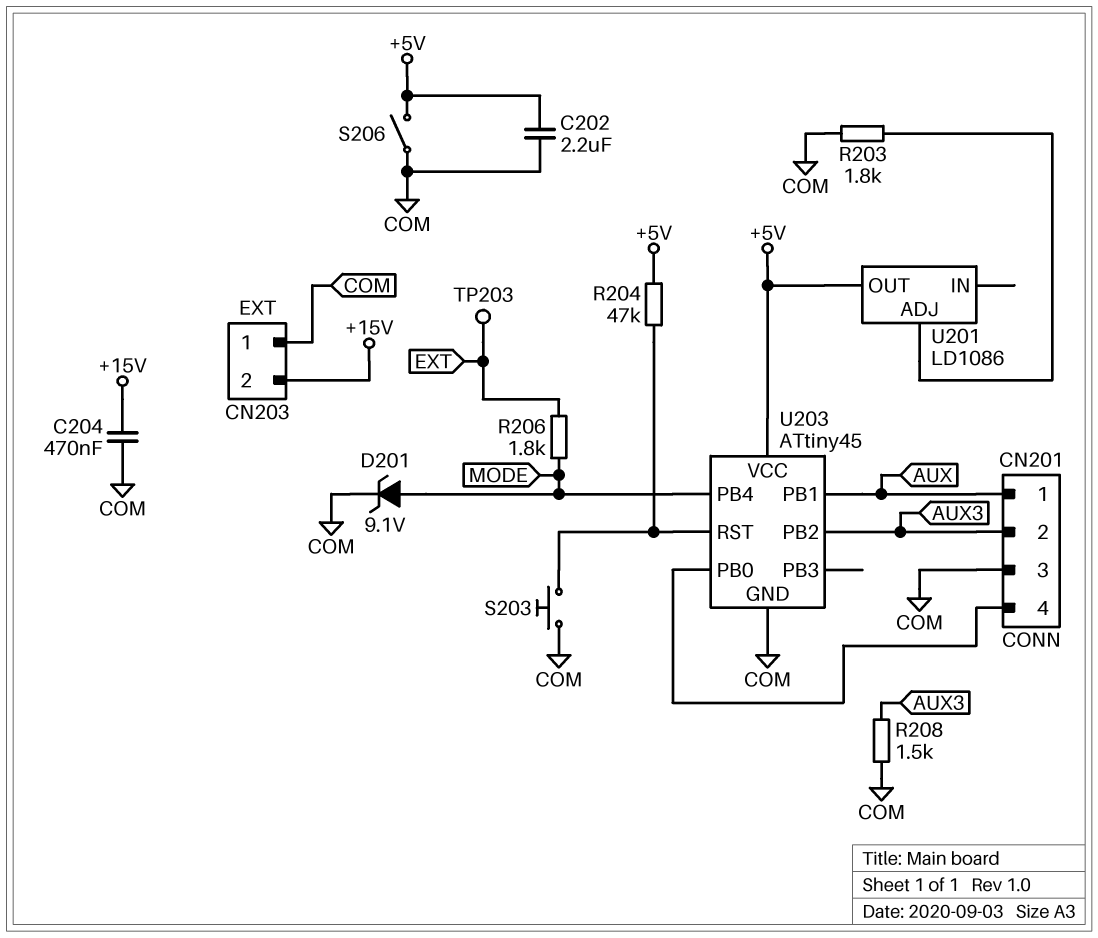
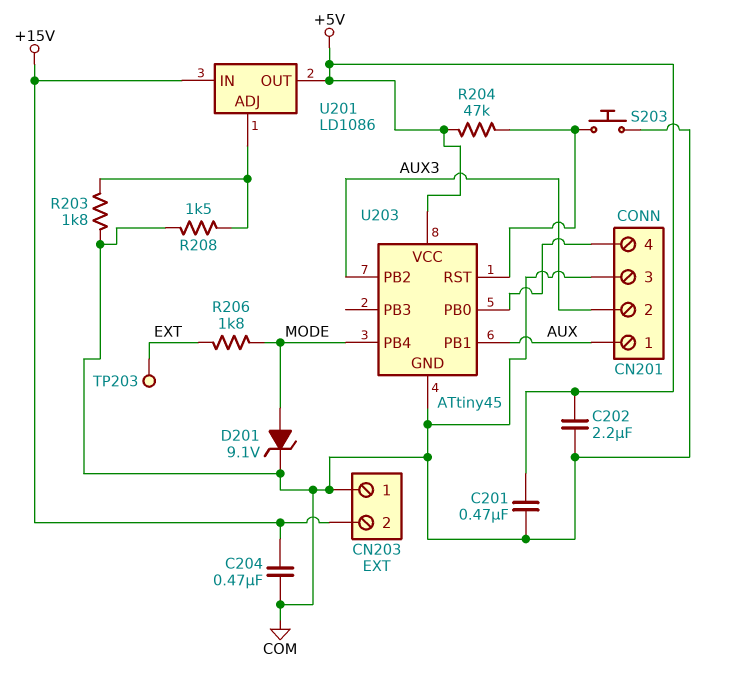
C201: none -> 470nF (+5V, COM)
R208: 1.5k (AUX3, COM) -> 1.5k (COM, U201/ADJ)
S206: switch (+5V, COM) -> none
U201 pin IN: none -> +15V

